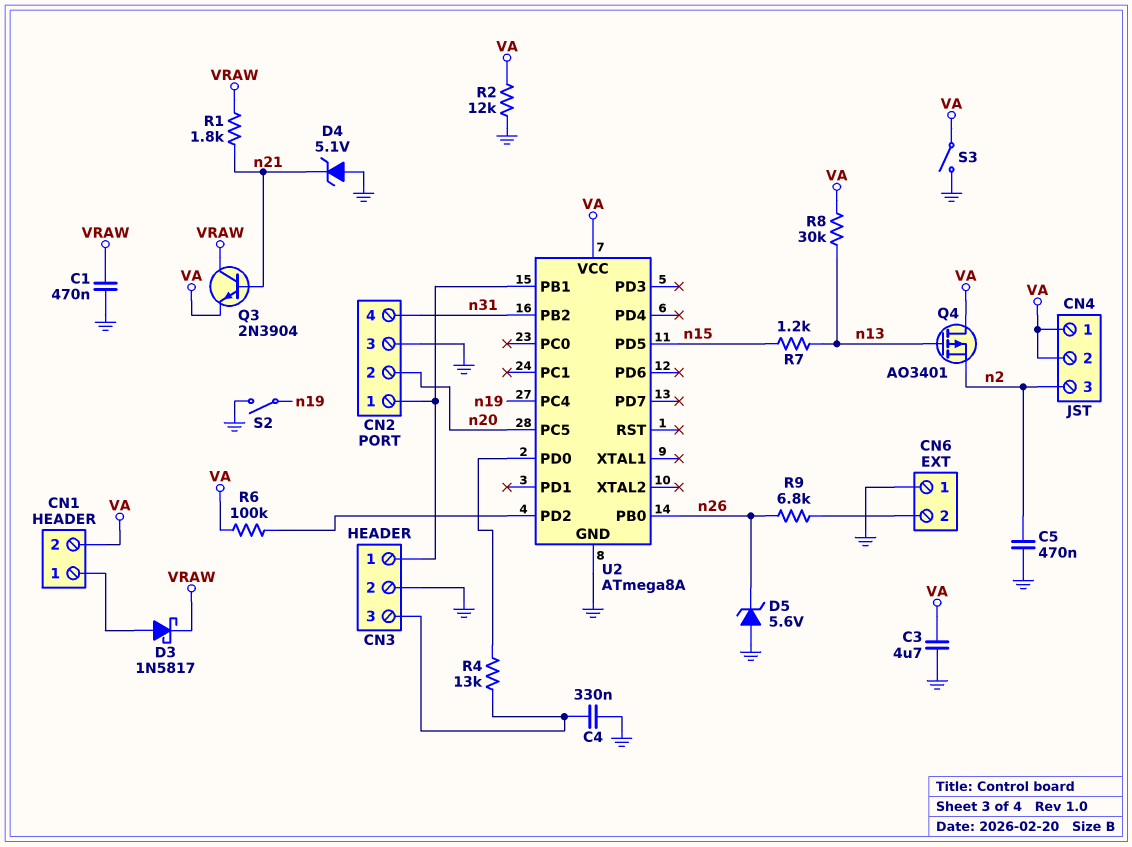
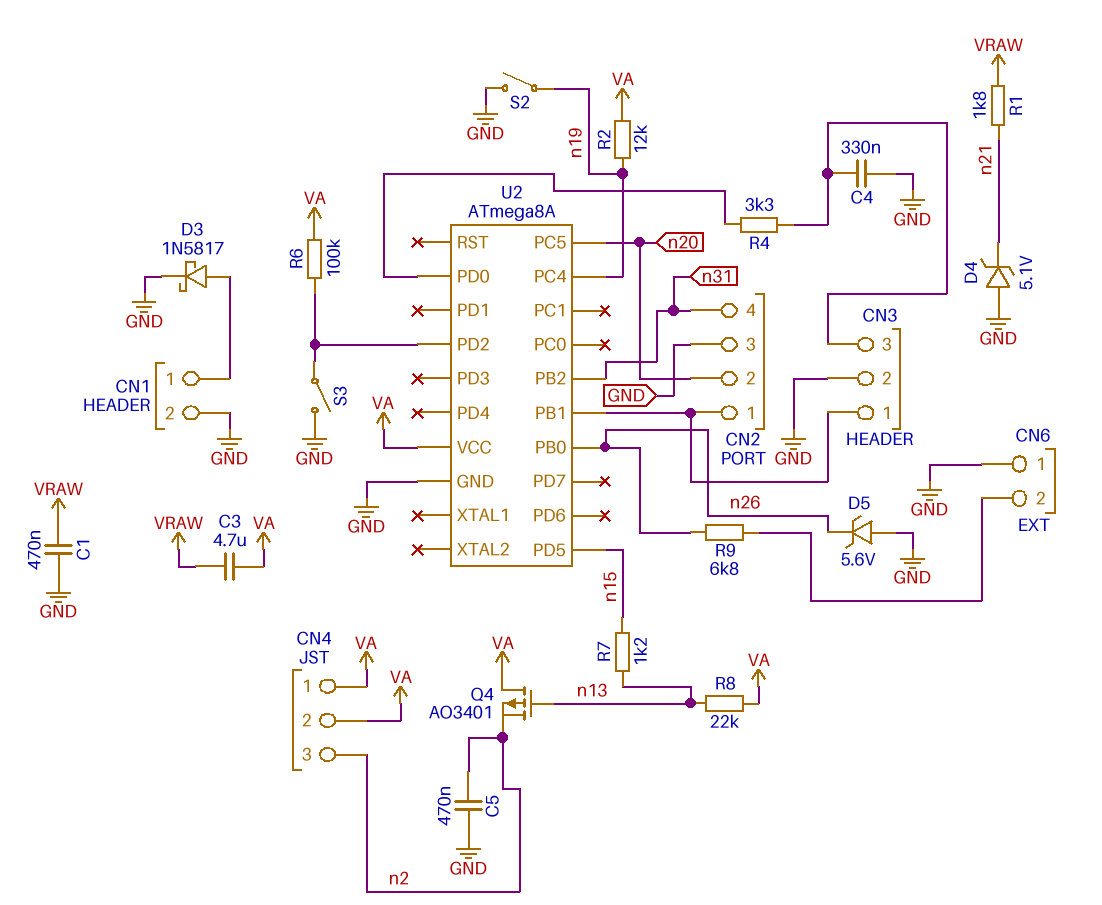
C3: 4.7uF (GND, VA) -> 4.7uF (VA, VRAW)
CN1 pin 2: VA -> GND
D3: schottky 1N5817 (A CN1/1, K VRAW) -> schottky 1N5817 (A CN1/1, K GND)
Q3: NPN 2N3904 (B n21, C VRAW, E VA) -> none
R2: 12k (GND, VA) -> 12k (VA, n19)
R4: 13k (CN3/3, U2/PD0) -> 3.3k (CN3/3, U2/PD0)
R8: 30k (VA, n13) -> 22k (VA, n13)
S3: switch (GND, VA) -> switch (GND, U2/PD2)

